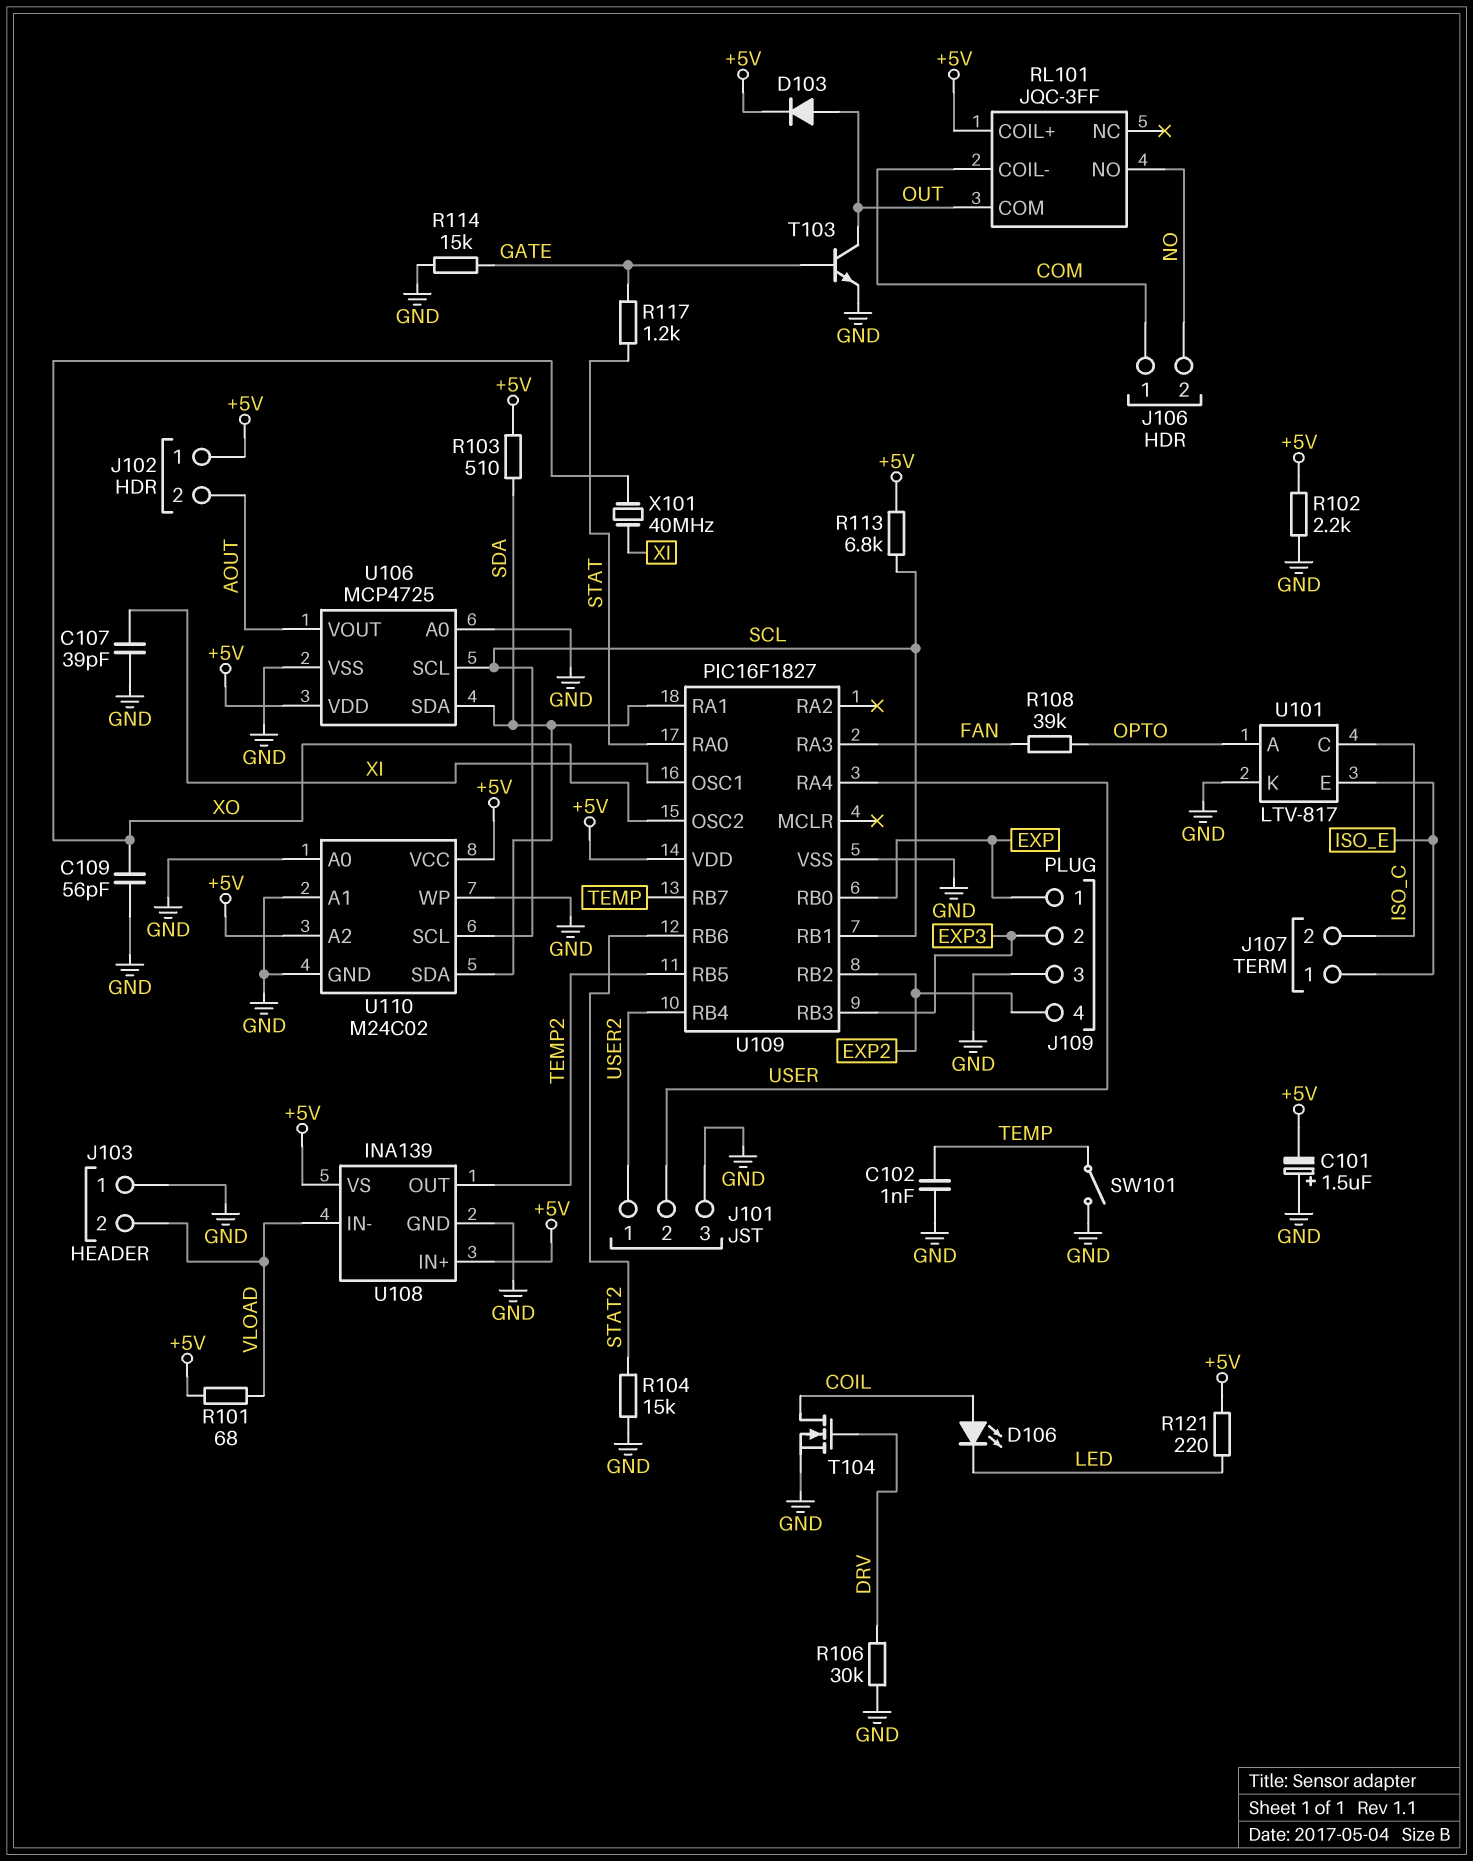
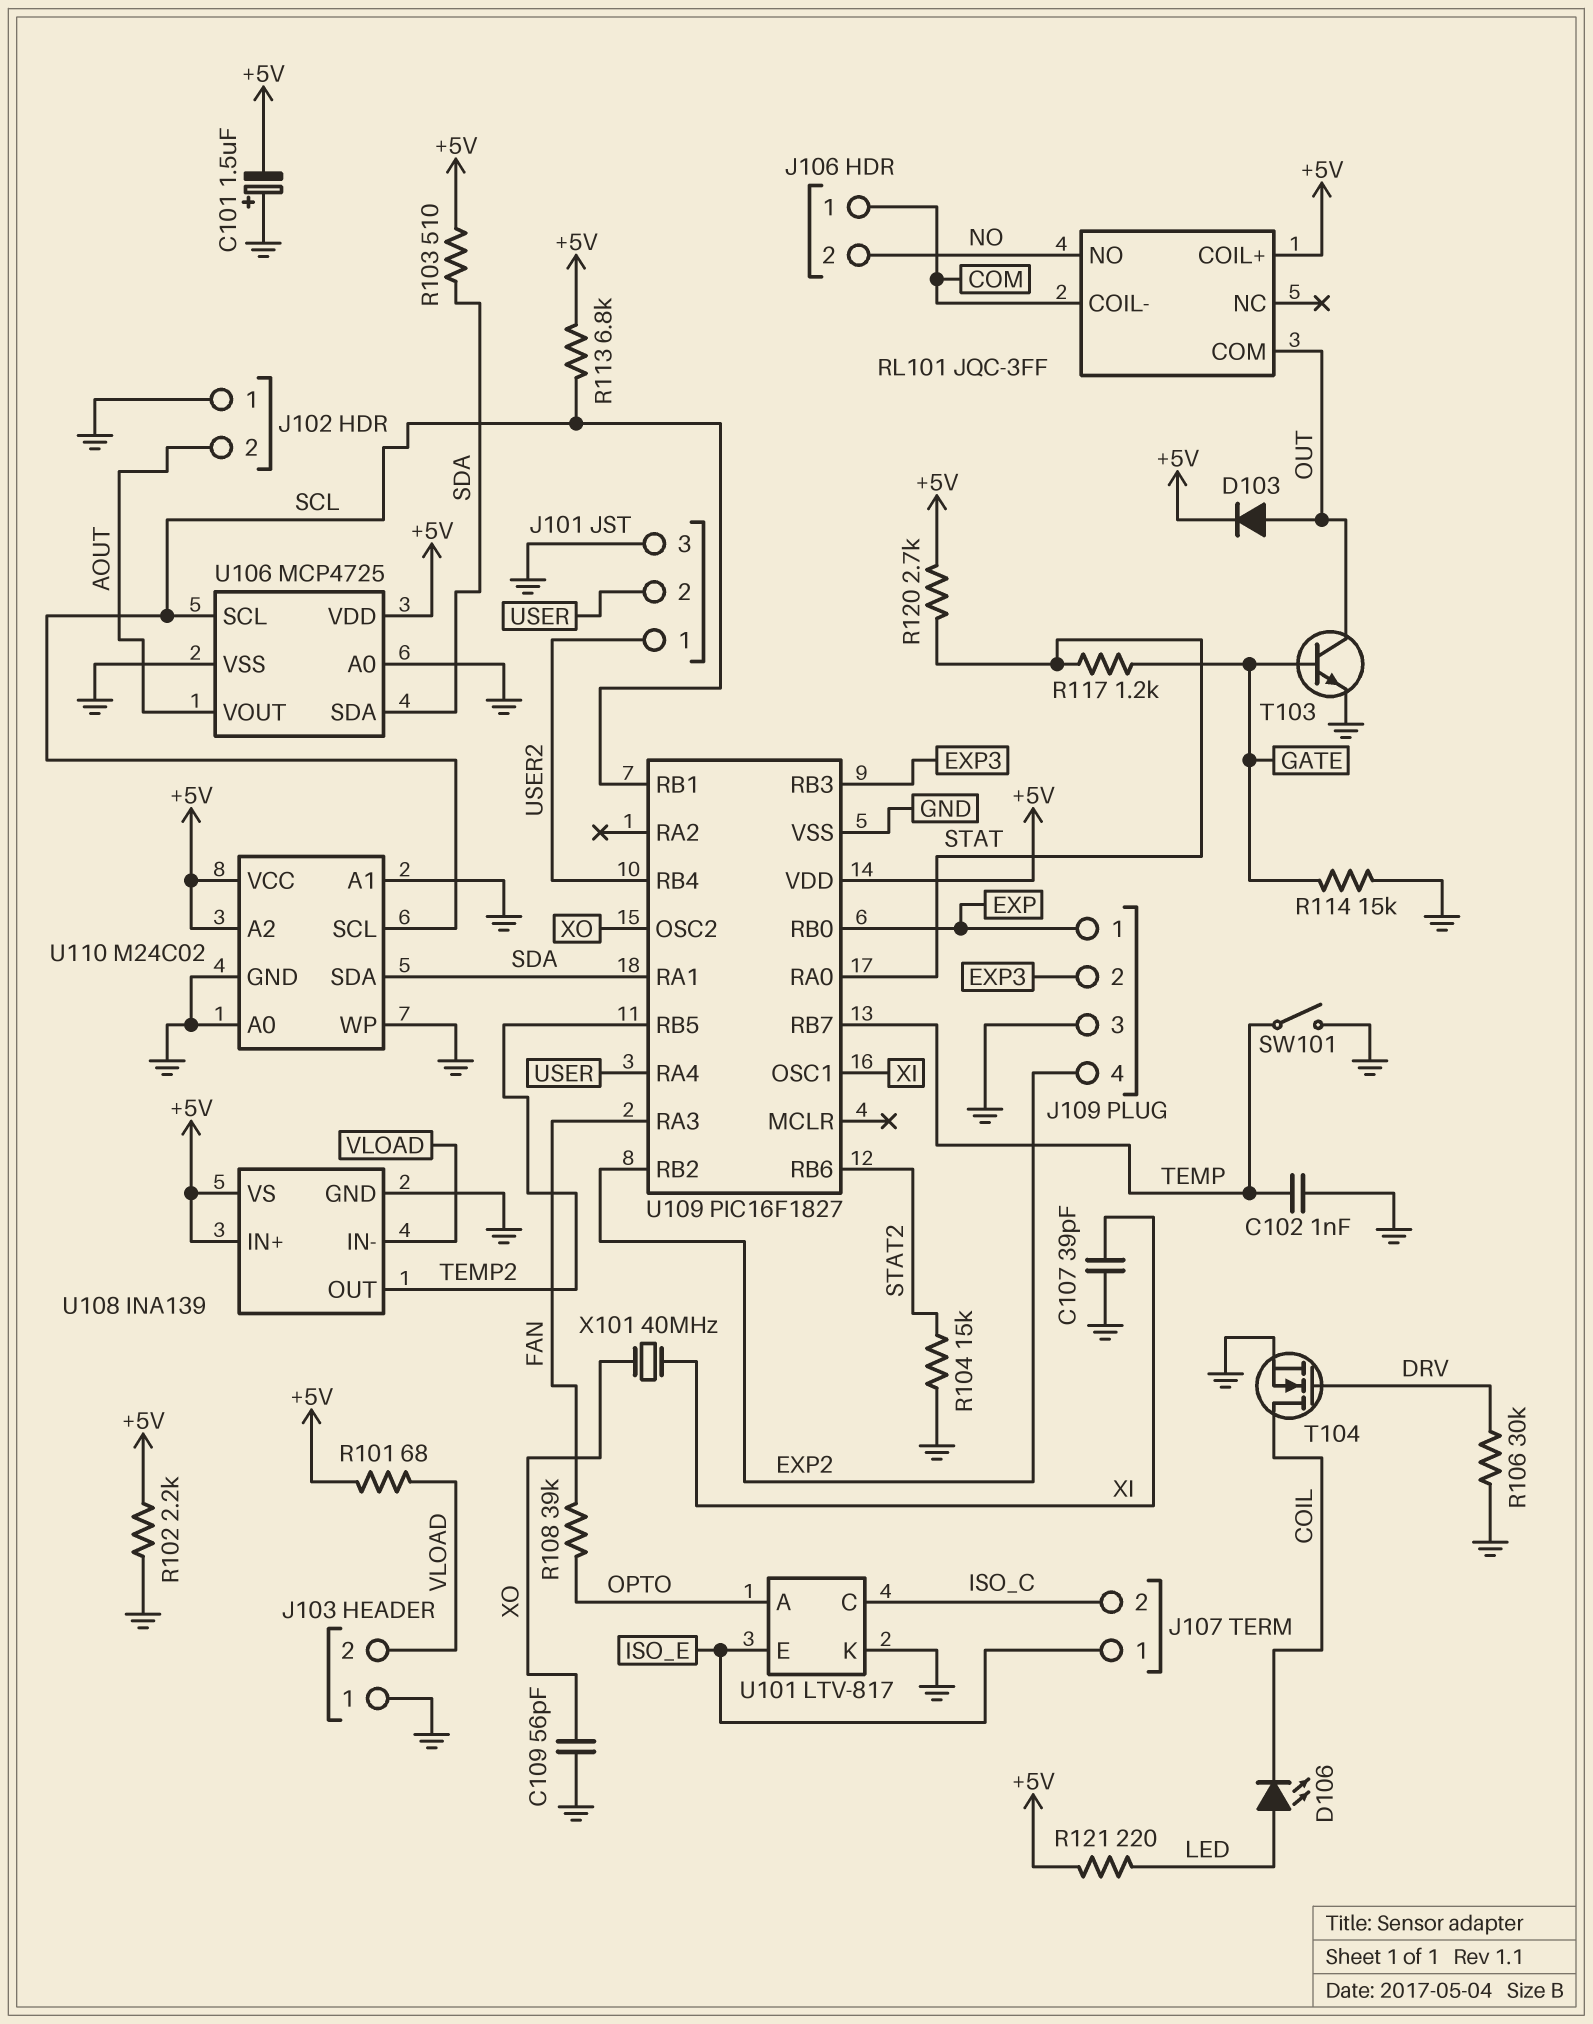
D106: LED (A COIL, K LED) -> LED (A LED, K COIL)
J102 pin 1: +5V -> GND
R120: none -> 2.7k (+5V, STAT)

